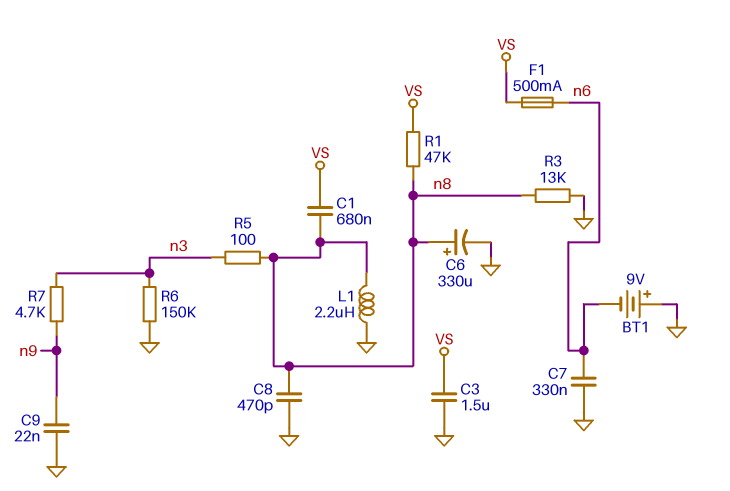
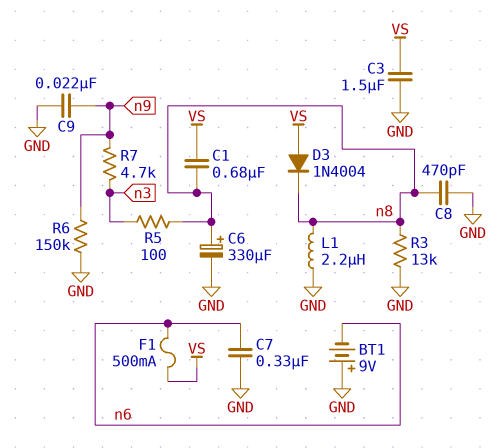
D3: none -> diode 1N4004 (A VS, K n8)
R1: 47k (VS, n8) -> none
R6: 150k (GND, n3) -> 150k (GND, n9)

